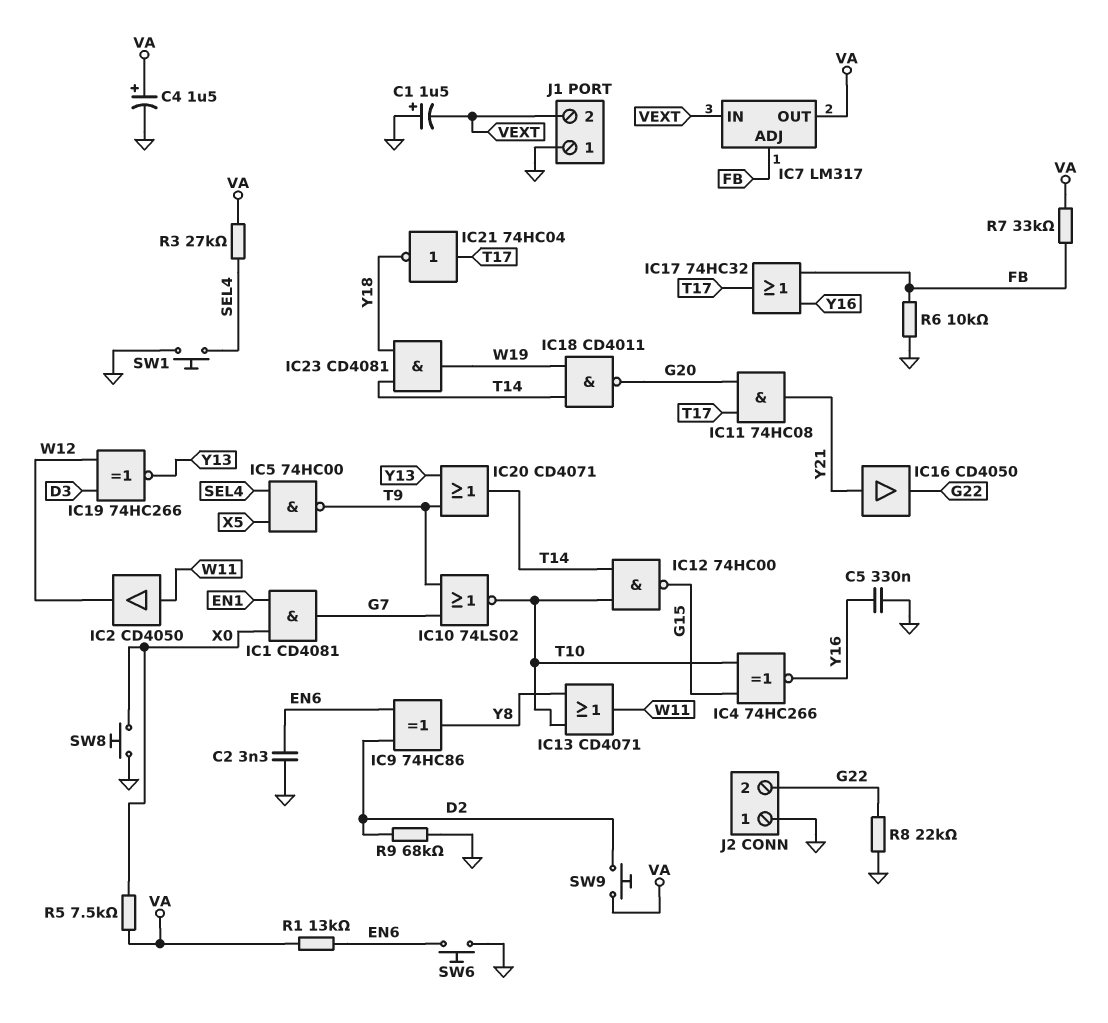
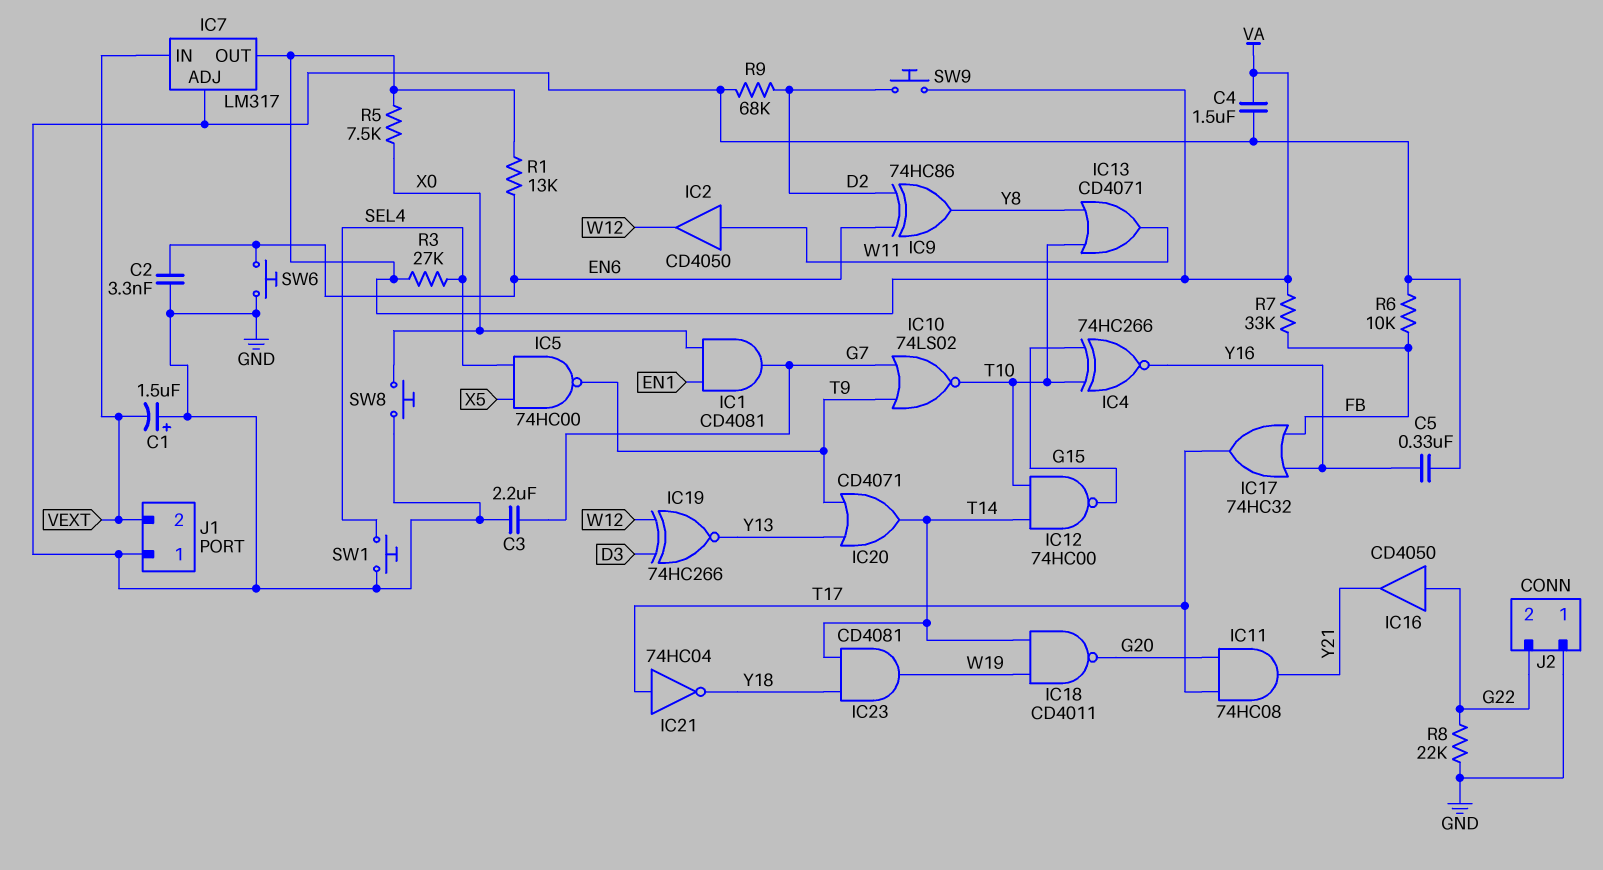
C3: none -> 2.2uF (G7, GND)
C4: 1.5uF (plus VA, minus GND) -> 1.5uF (GND, VA)
IC7 pin ADJ: FB -> GND
IC16: buffer CD4050 (in Y21, out G22) -> buffer CD4050 (in G22, out Y21)

